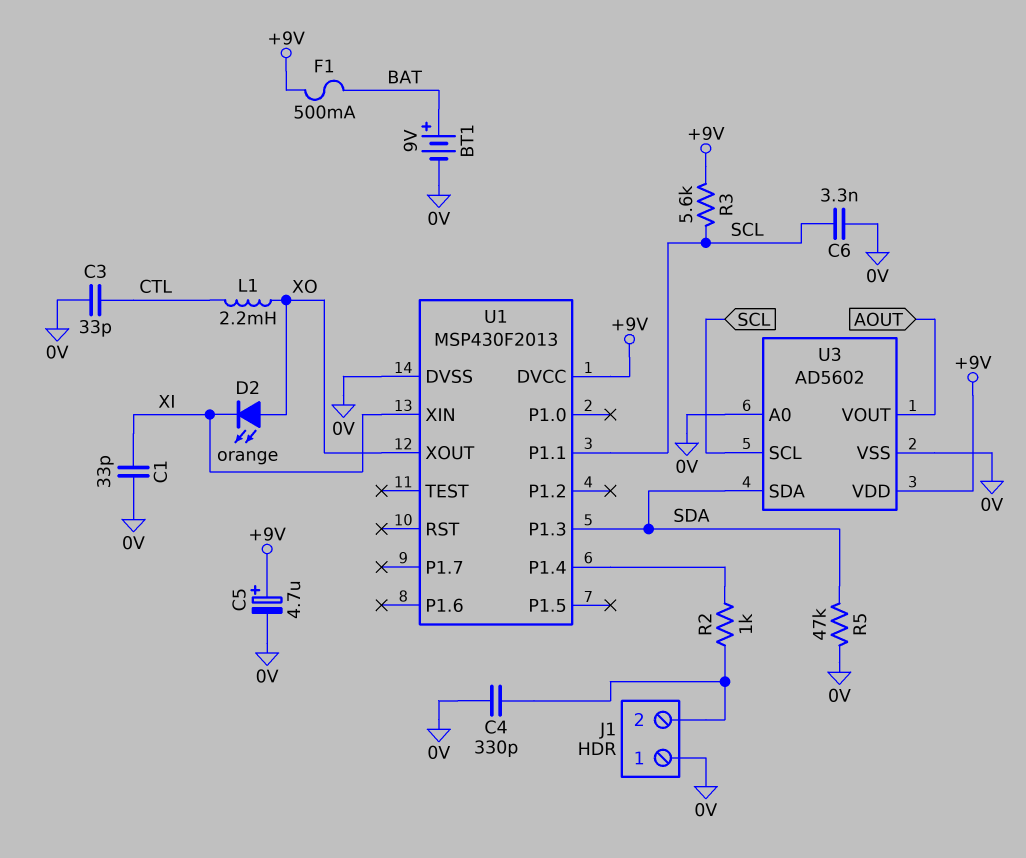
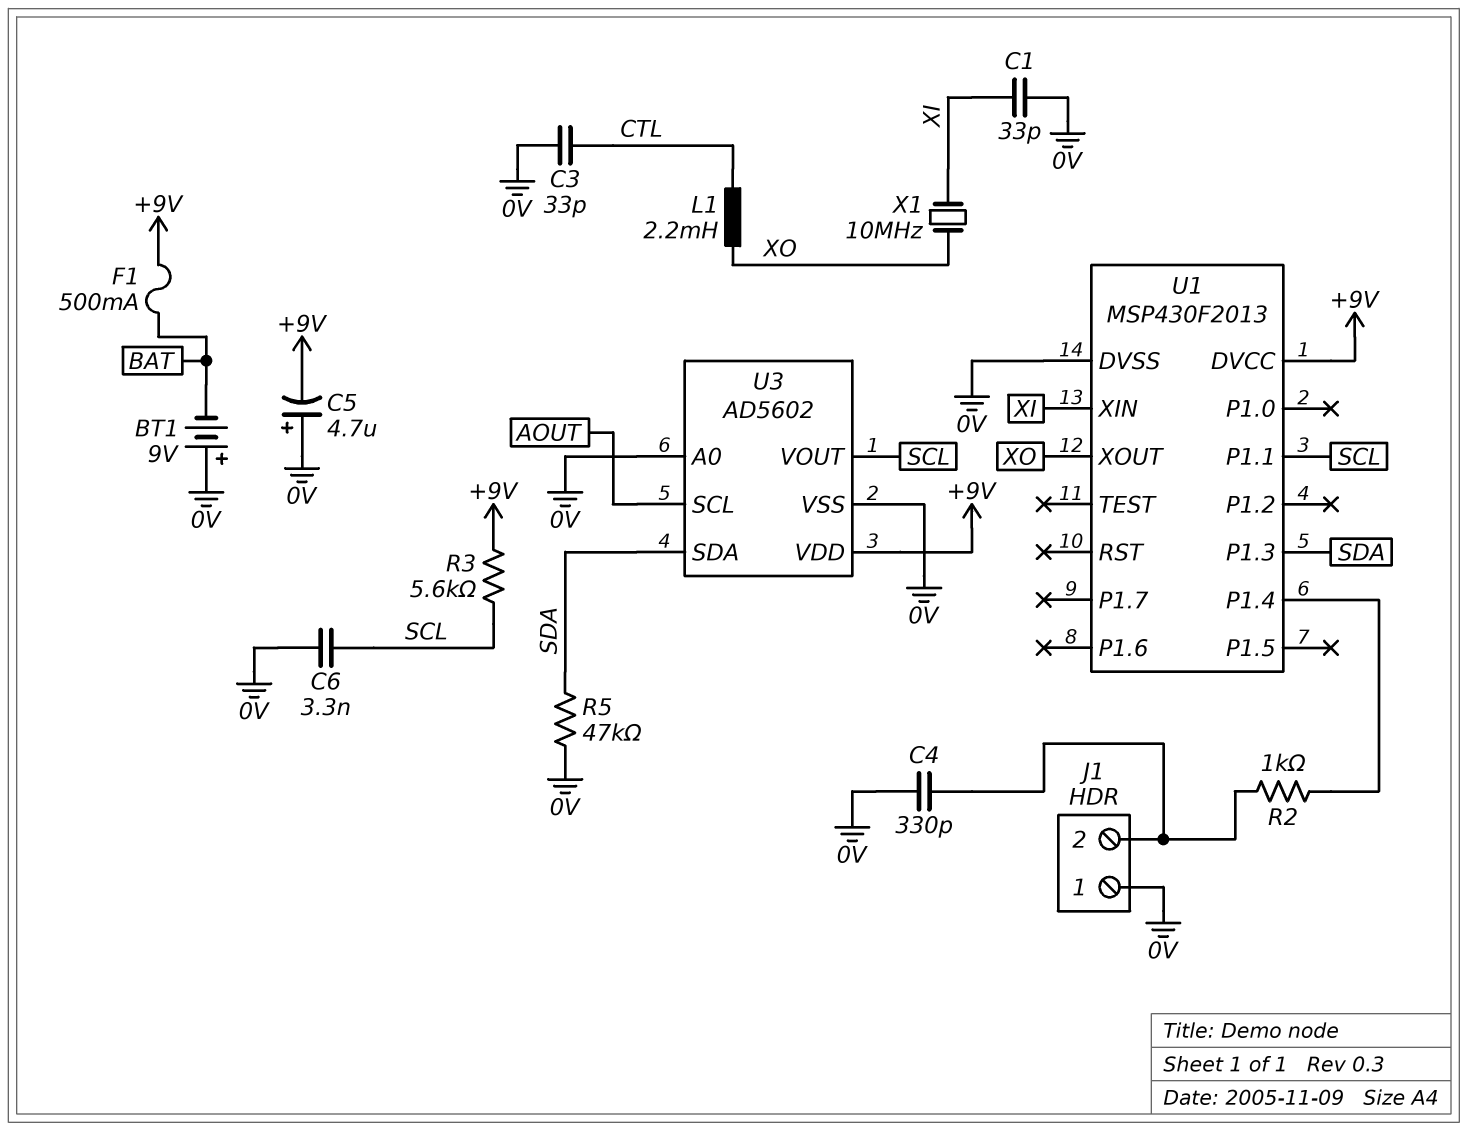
BT1: 9V (plus BAT, minus 0V) -> 9V (plus 0V, minus BAT)
C5: 4.7uF (plus +9V, minus 0V) -> 4.7uF (plus 0V, minus +9V)
D2: LED orange (A XO, K XI) -> none
U3 pin SCL: SCL -> AOUT
U3 pin VOUT: AOUT -> SCL
X1: none -> 10MHz (XI, XO)

